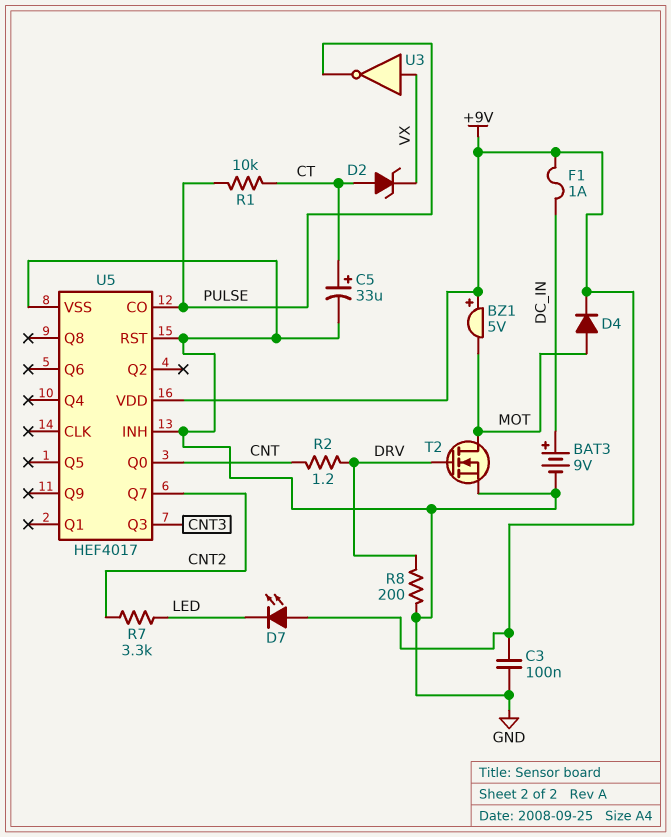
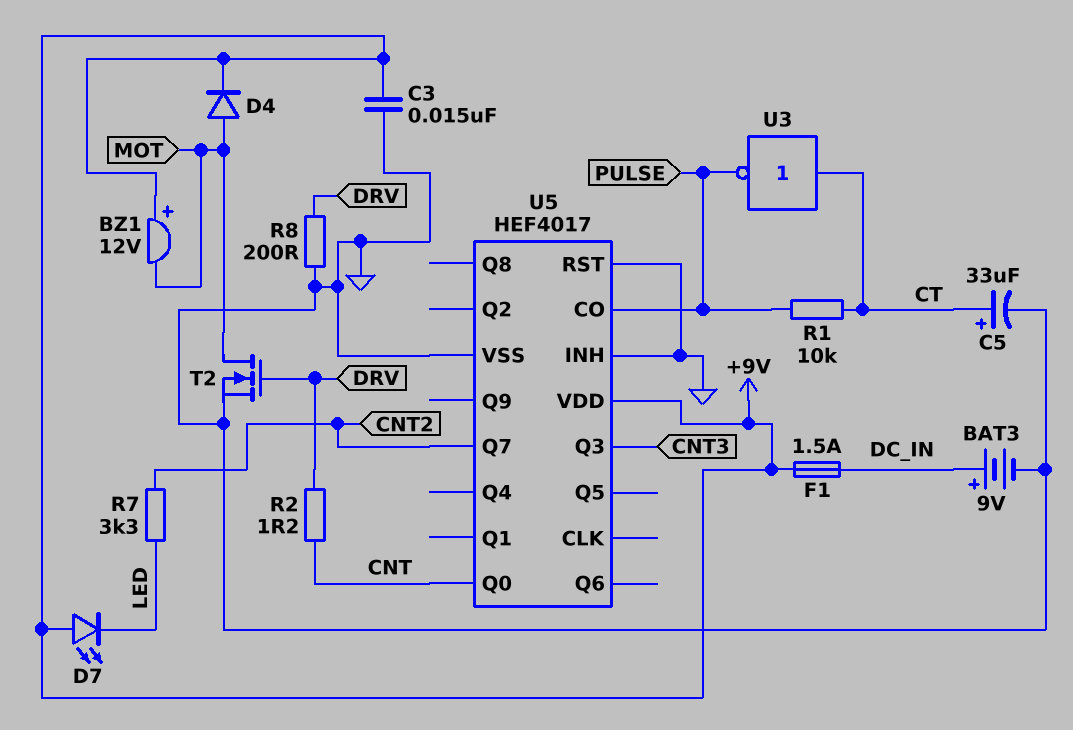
BZ1: buzzer 5V (plus +9V, minus MOT) -> buzzer 12V (plus +9V, minus MOT)
C3: 100nF (+9V, GND) -> 15nF (+9V, GND)
D2: zener (A CT, K VX) -> none
F1: 1A (+9V, DC_IN) -> 1.5A (+9V, DC_IN)
U3: NOT (in VX, out PULSE) -> NOT (in CT, out PULSE)

